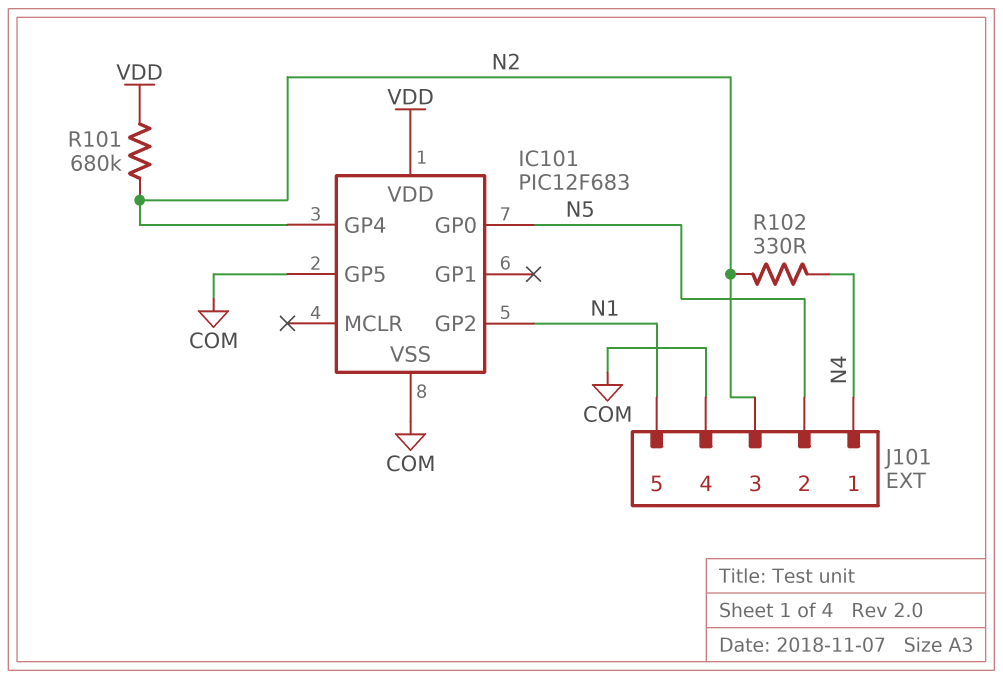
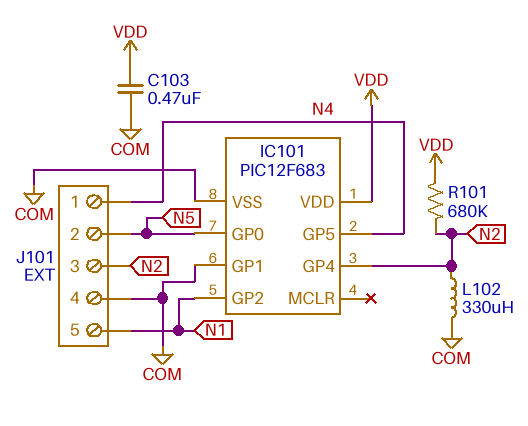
C103: none -> 470nF (COM, VDD)
IC101 pin GP1: none -> COM
IC101 pin GP5: COM -> N4
L102: none -> 330uH (COM, N2)
R102: 330 (N2, N4) -> none

